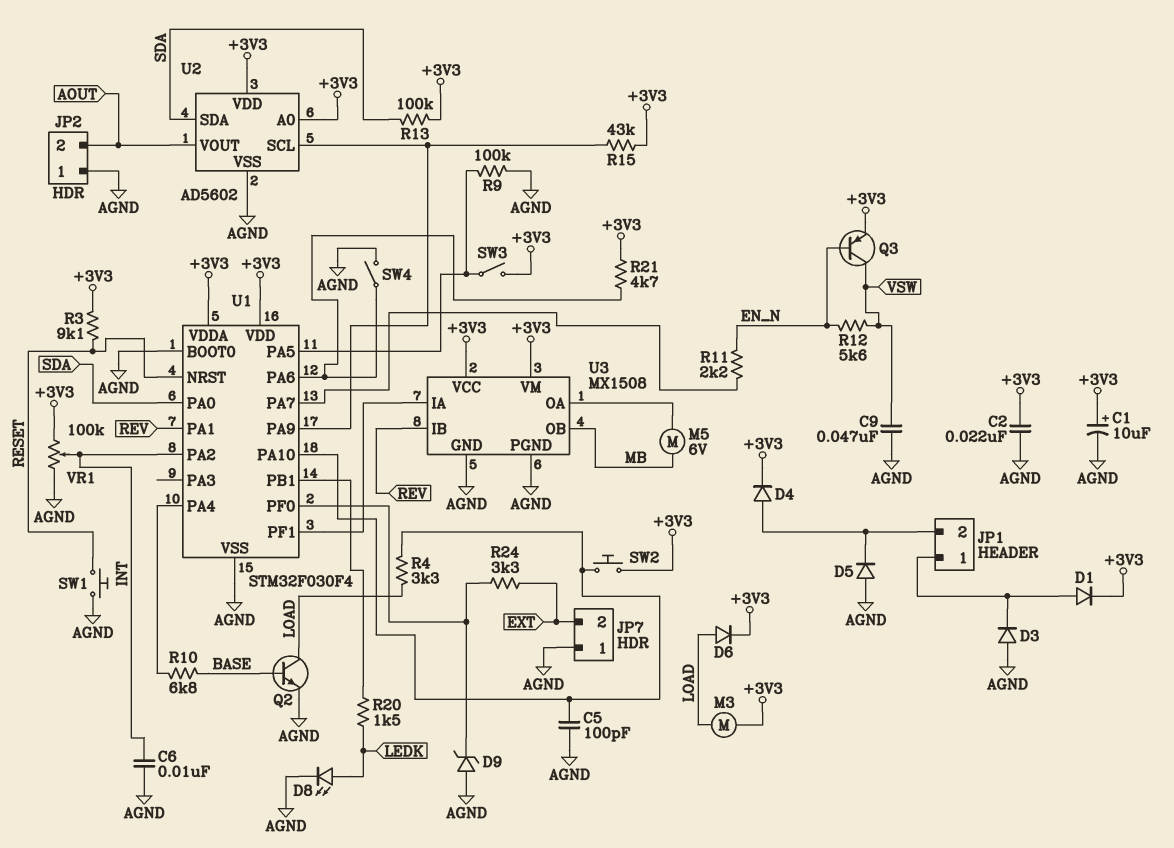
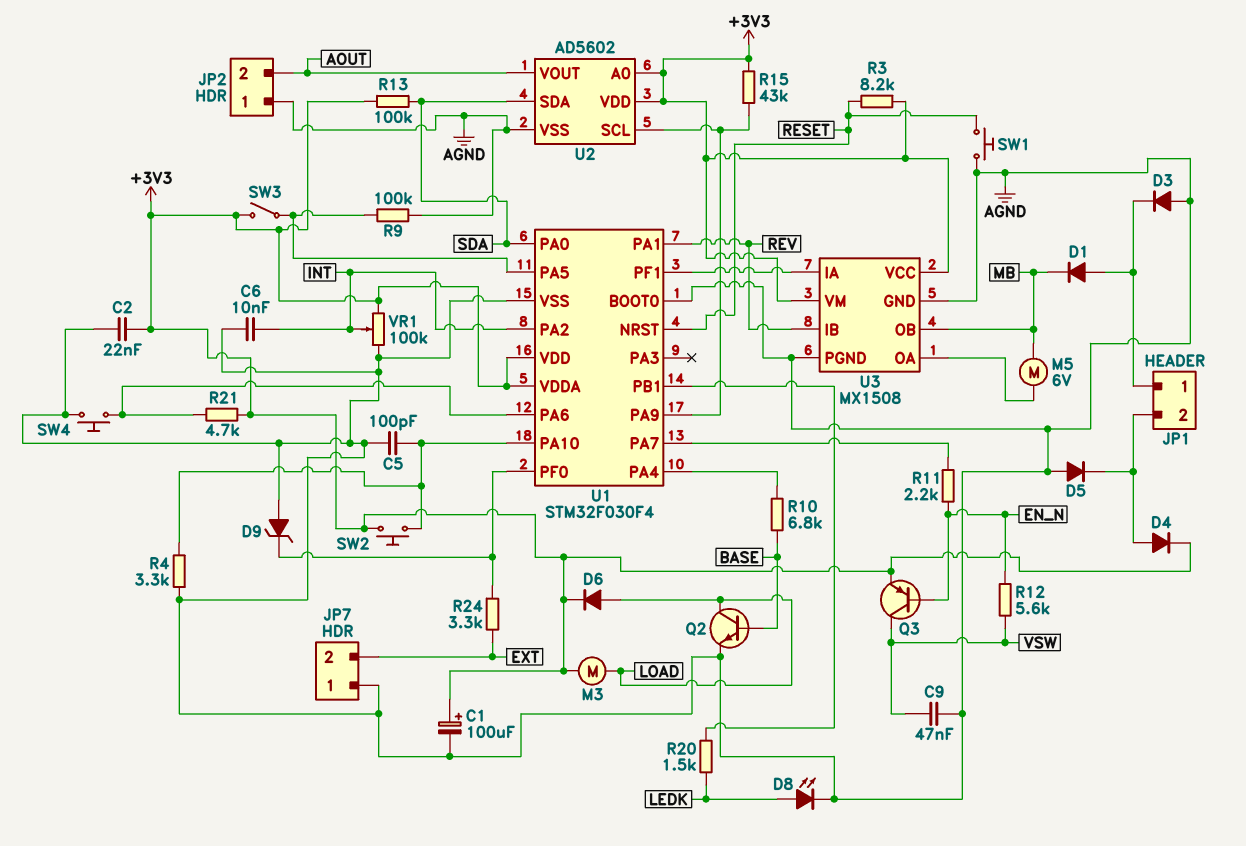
C1: 10uF (plus +3V3, minus AGND) -> 100uF (plus +3V3, minus AGND)
D1: diode (A JP1/1, K +3V3) -> diode (A JP1/1, K MB)
R3: 9.1k (+3V3, RESET) -> 8.2k (+3V3, RESET)
R4: 3.3k (LOAD, U1/PA10) -> 3.3k (AGND, U1/PA10)
SW4: switch (AGND, U1/PA6) -> button (AGND, U1/PA6)

